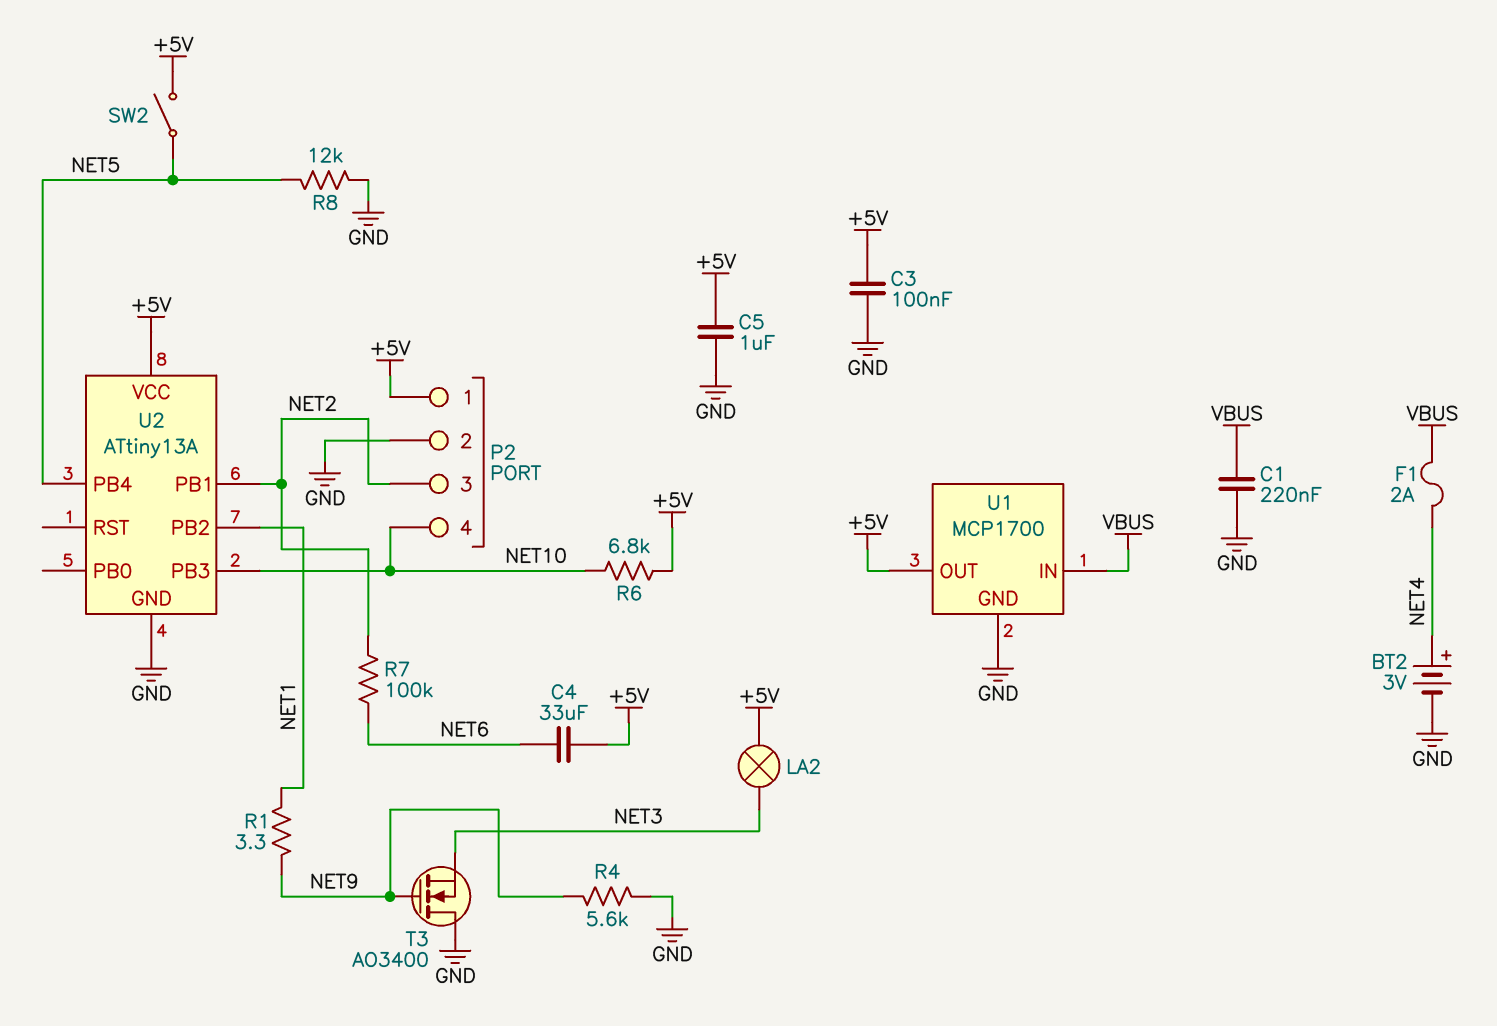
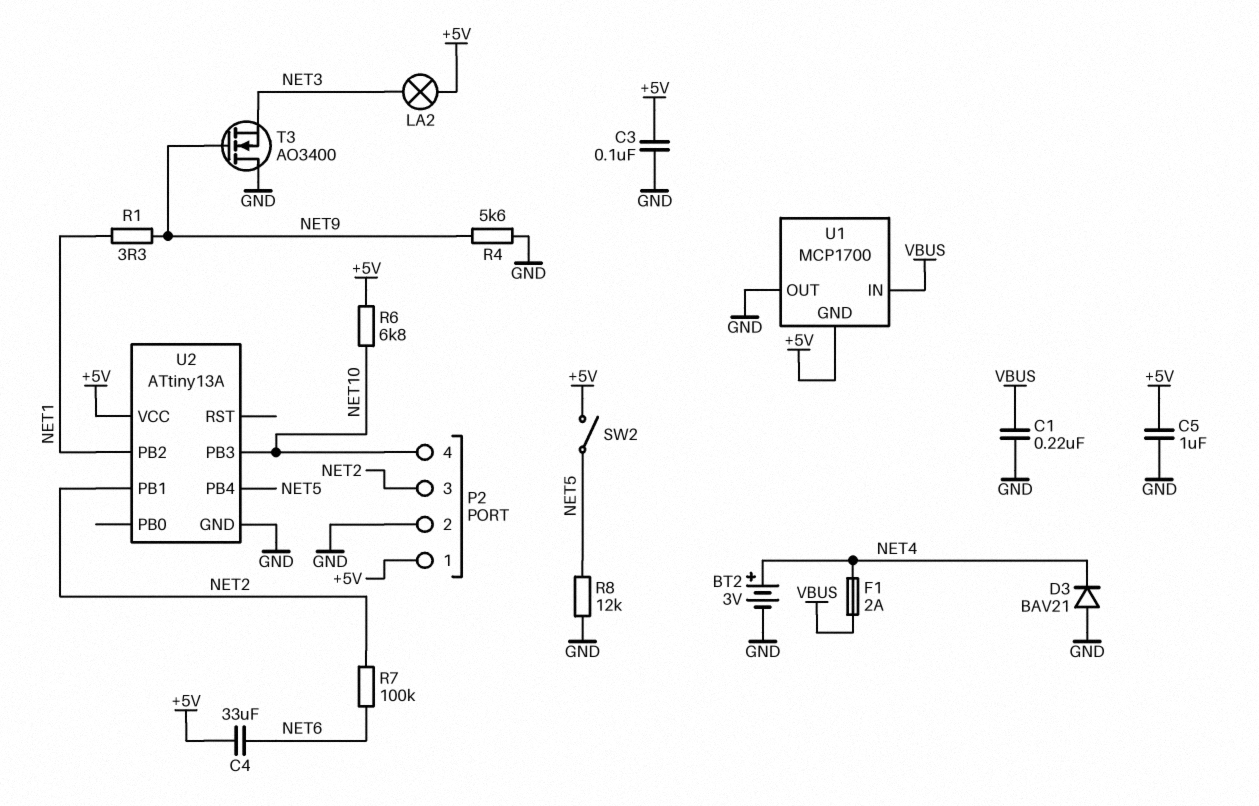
D3: none -> diode BAV21 (A GND, K NET4)
U1 pin GND: GND -> +5V
U1 pin OUT: +5V -> GND

